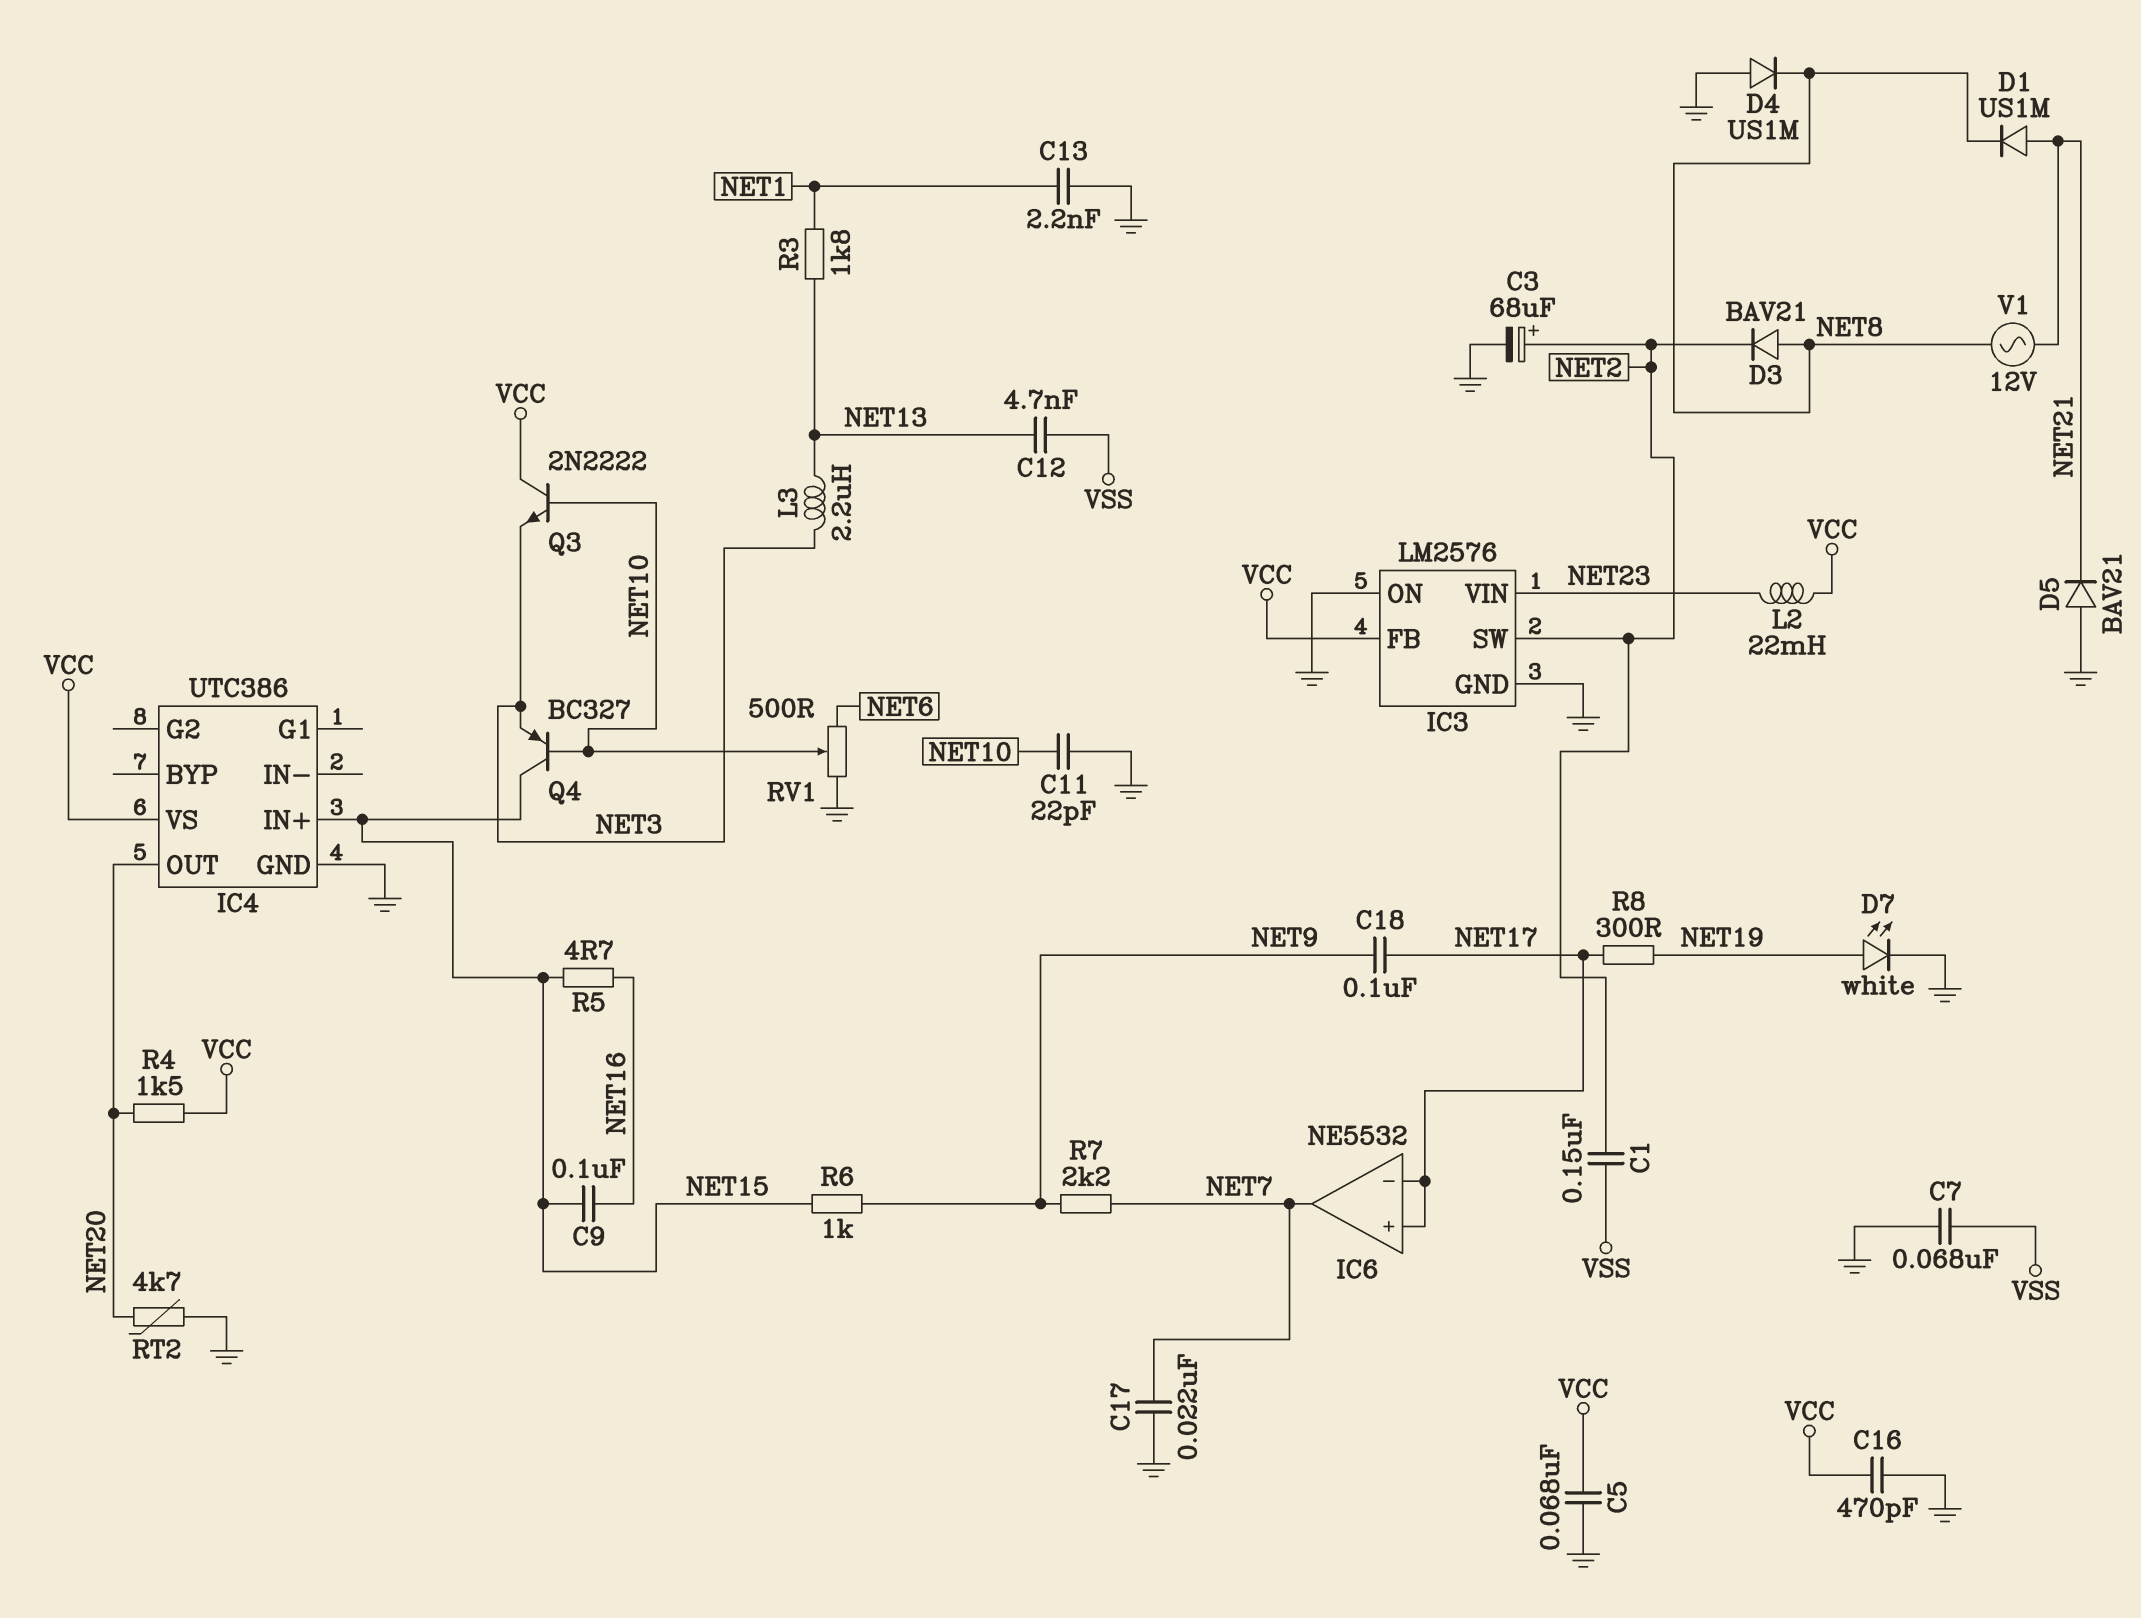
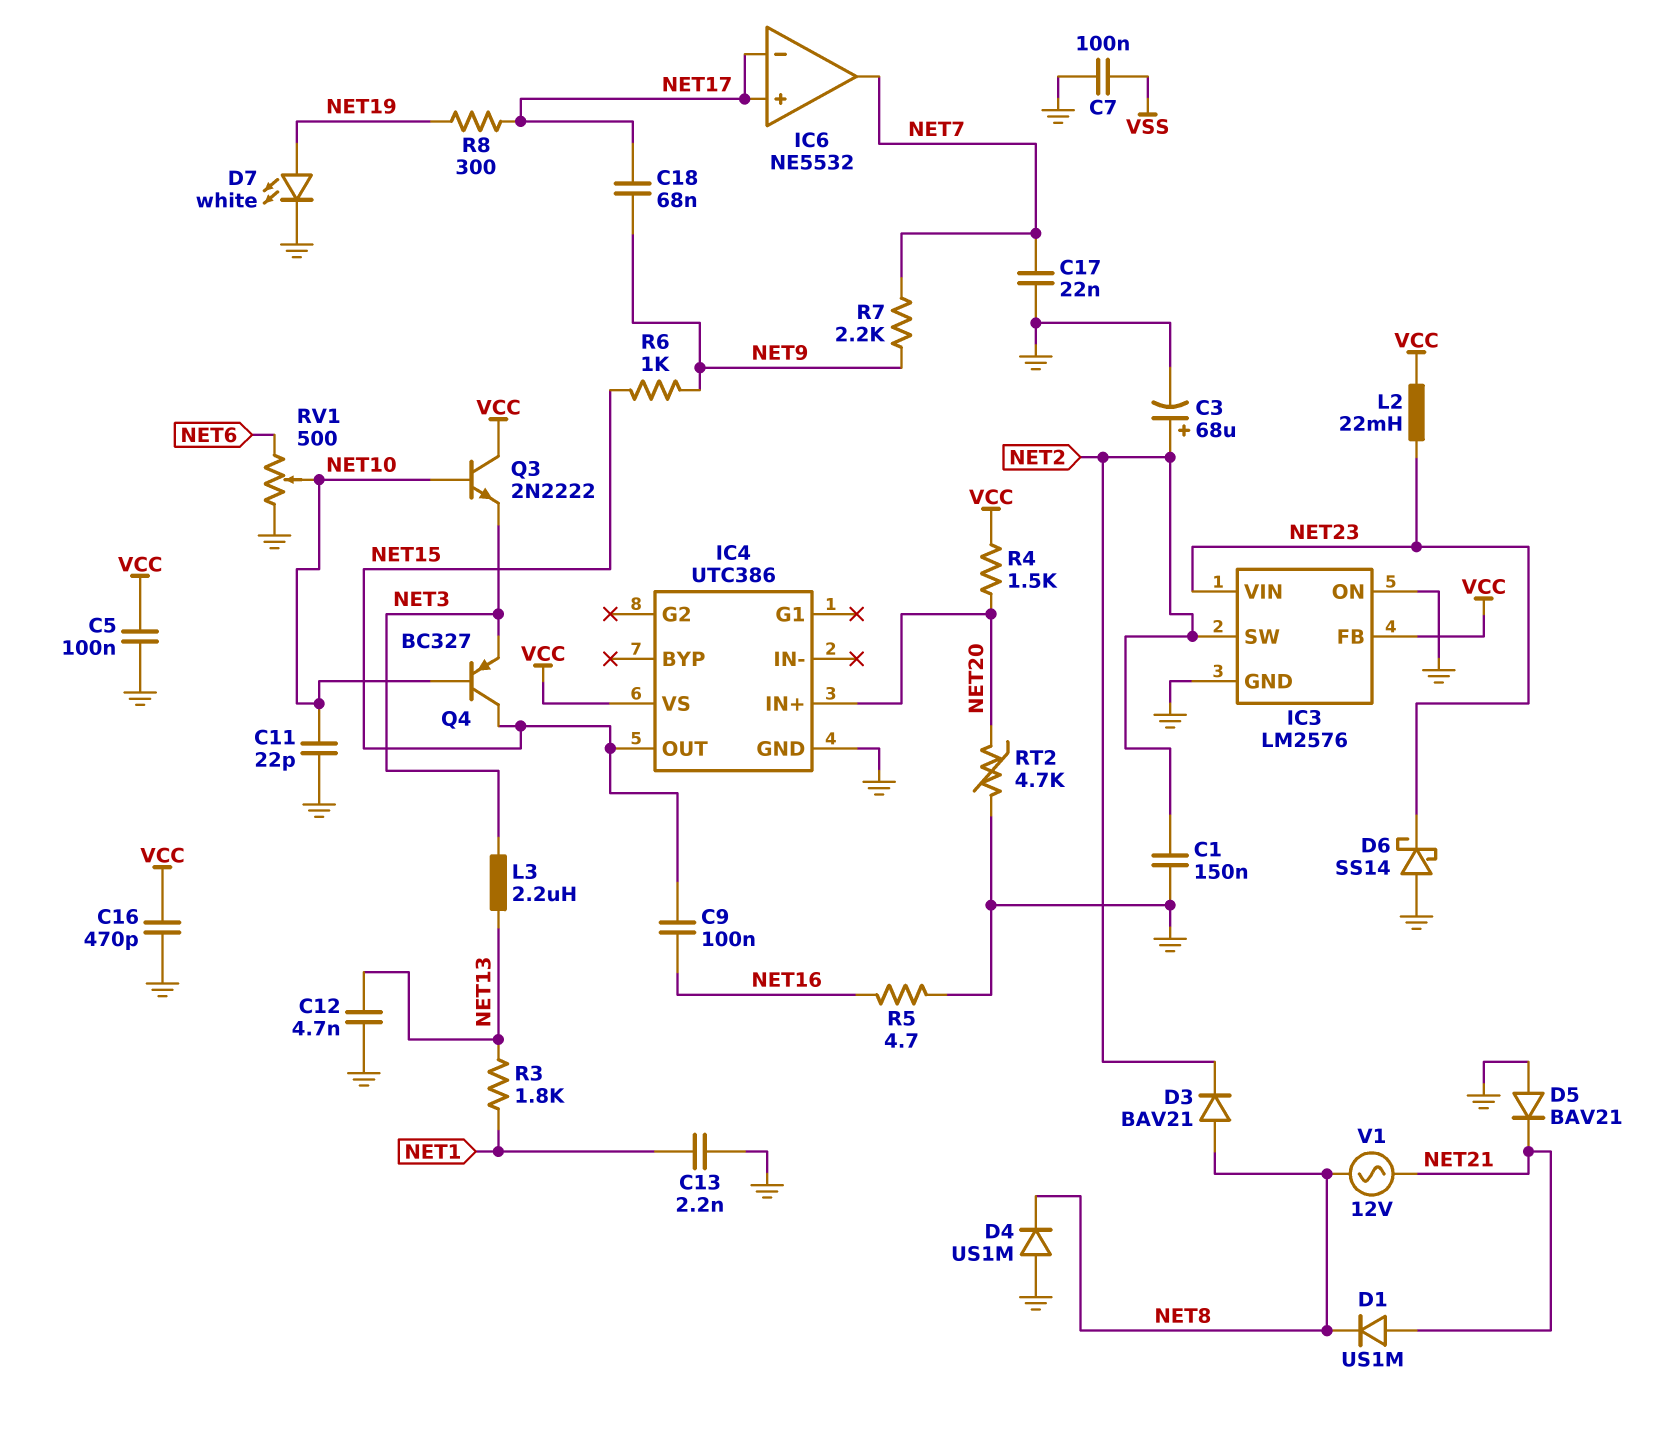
C1: 150nF (NET2, VSS) -> 150nF (GND, NET2)
C5: 68nF (GND, VCC) -> 100nF (GND, VCC)
C7: 68nF (GND, VSS) -> 100nF (GND, VSS)
C12: 4.7nF (NET13, VSS) -> 4.7nF (GND, NET13)
C18: 100nF (NET9, NET17) -> 68nF (NET9, NET17)
D6: none -> schottky SS14 (A GND, K NET23)
IC4 pin IN+: NET15 -> NET20
IC4 pin OUT: NET20 -> NET15
R5: 4.7 (NET15, NET16) -> 4.7 (GND, NET16)

